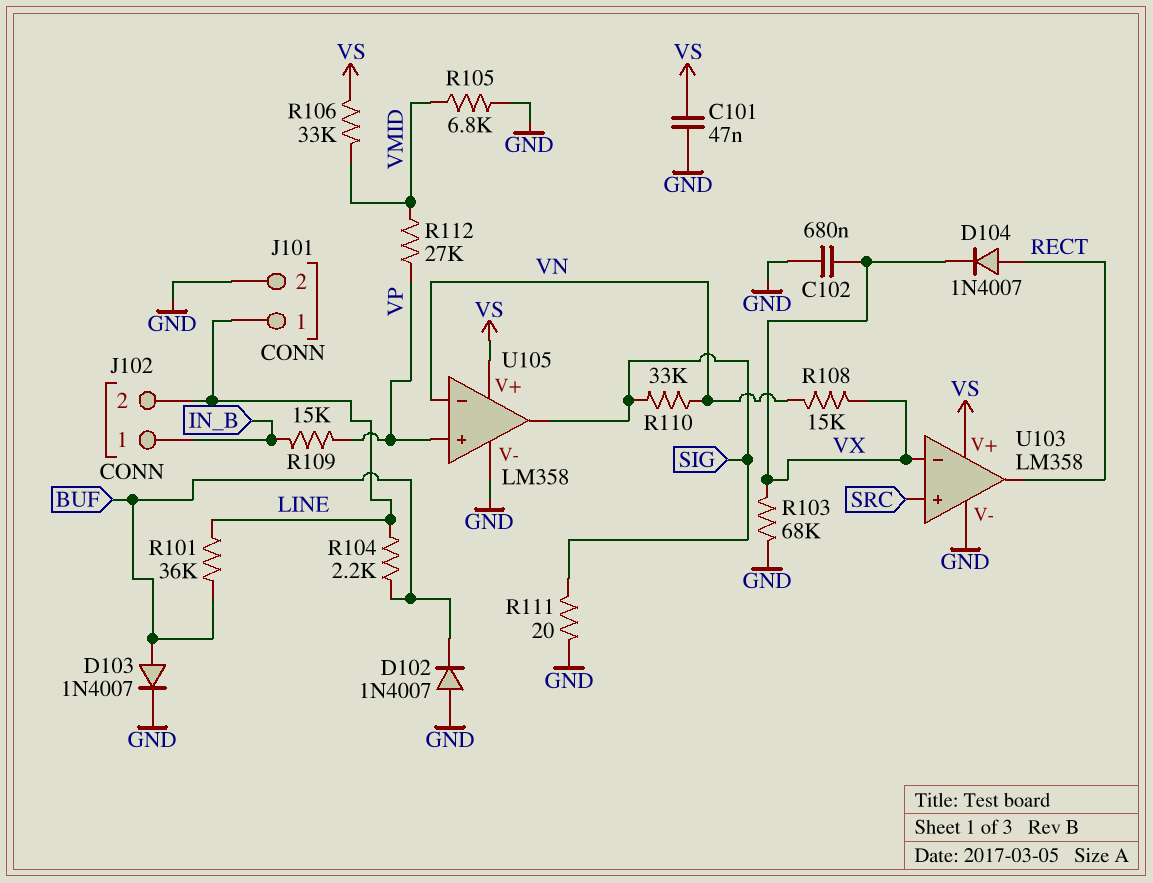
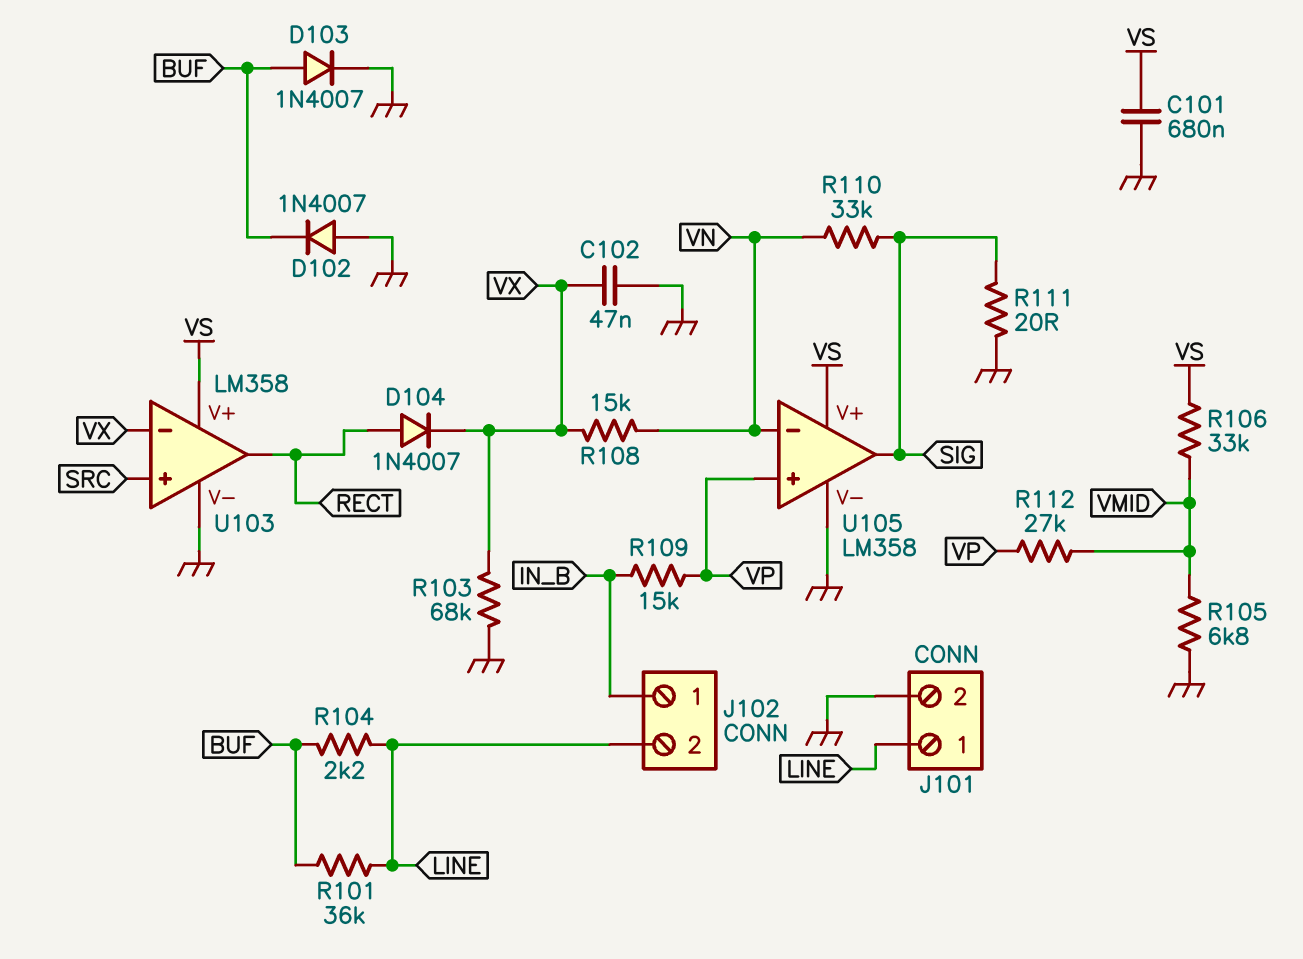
C101: 47nF (GND, VS) -> 680nF (GND, VS)
C102: 680nF (GND, VX) -> 47nF (GND, VX)

